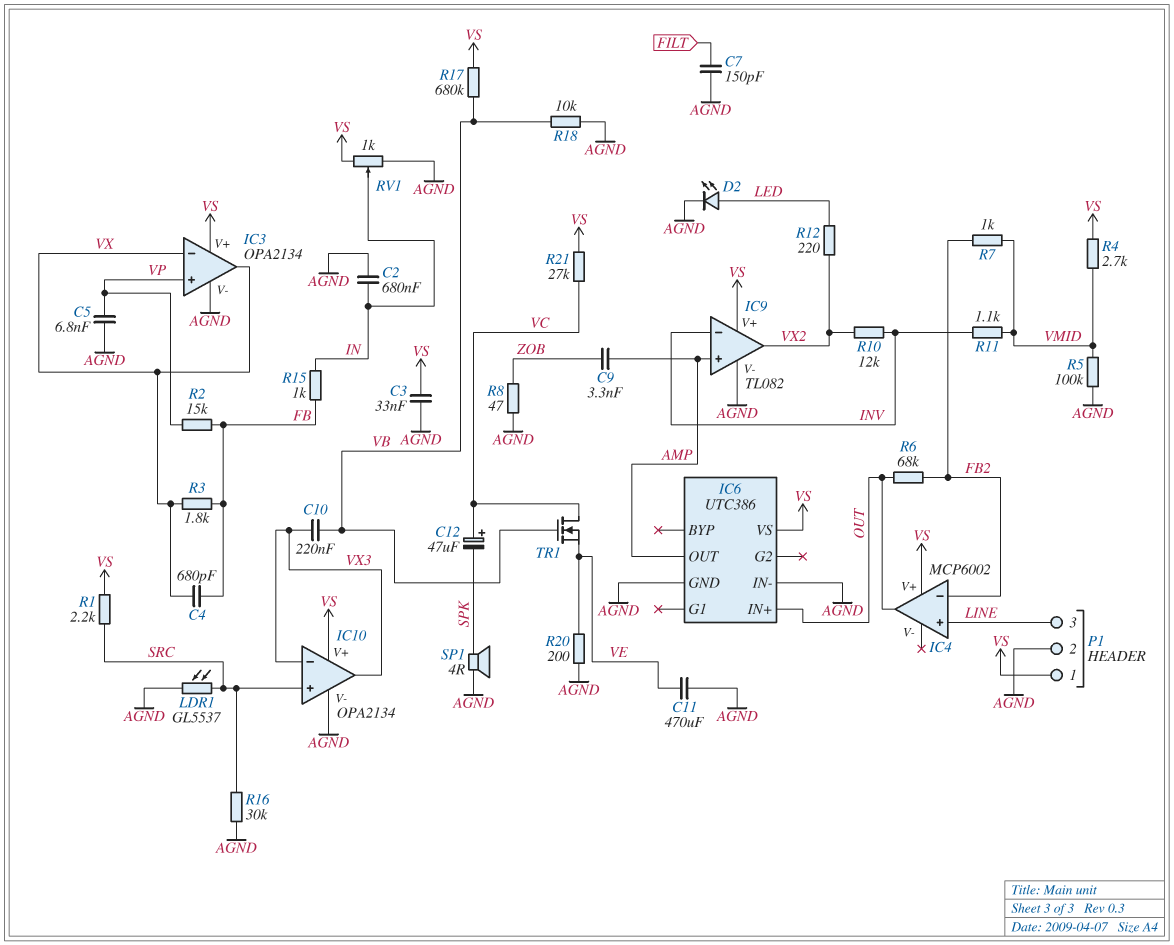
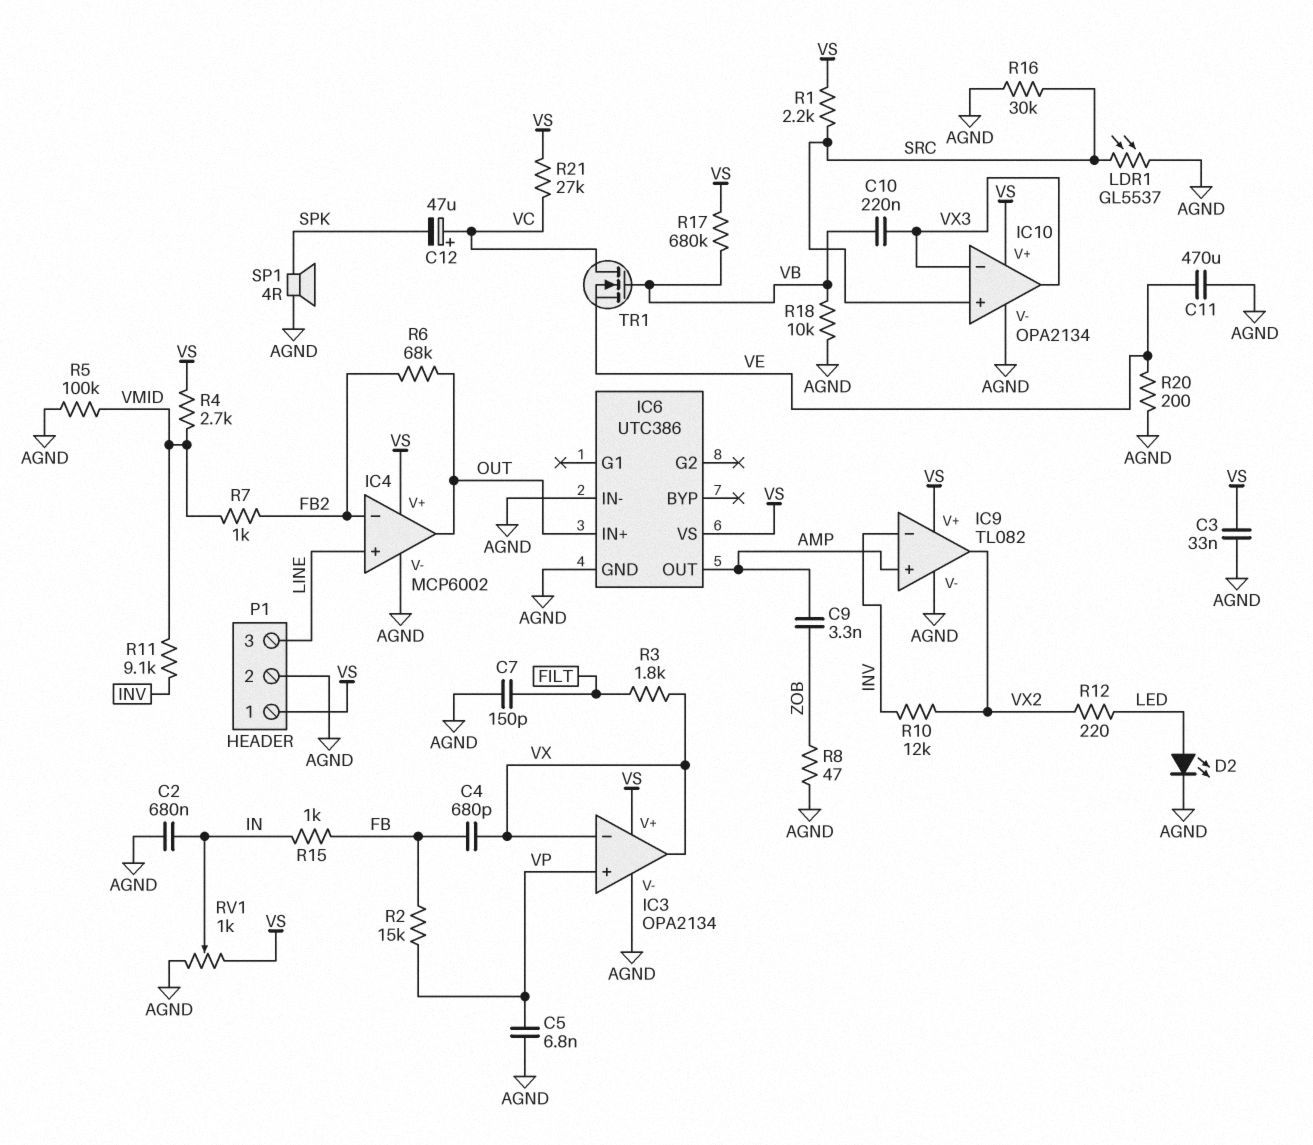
IC4 pin V-: none -> AGND
R3: 1.8k (FB, VX) -> 1.8k (FILT, VX)
R11: 1.1k (INV, VMID) -> 9.1k (INV, VMID)

